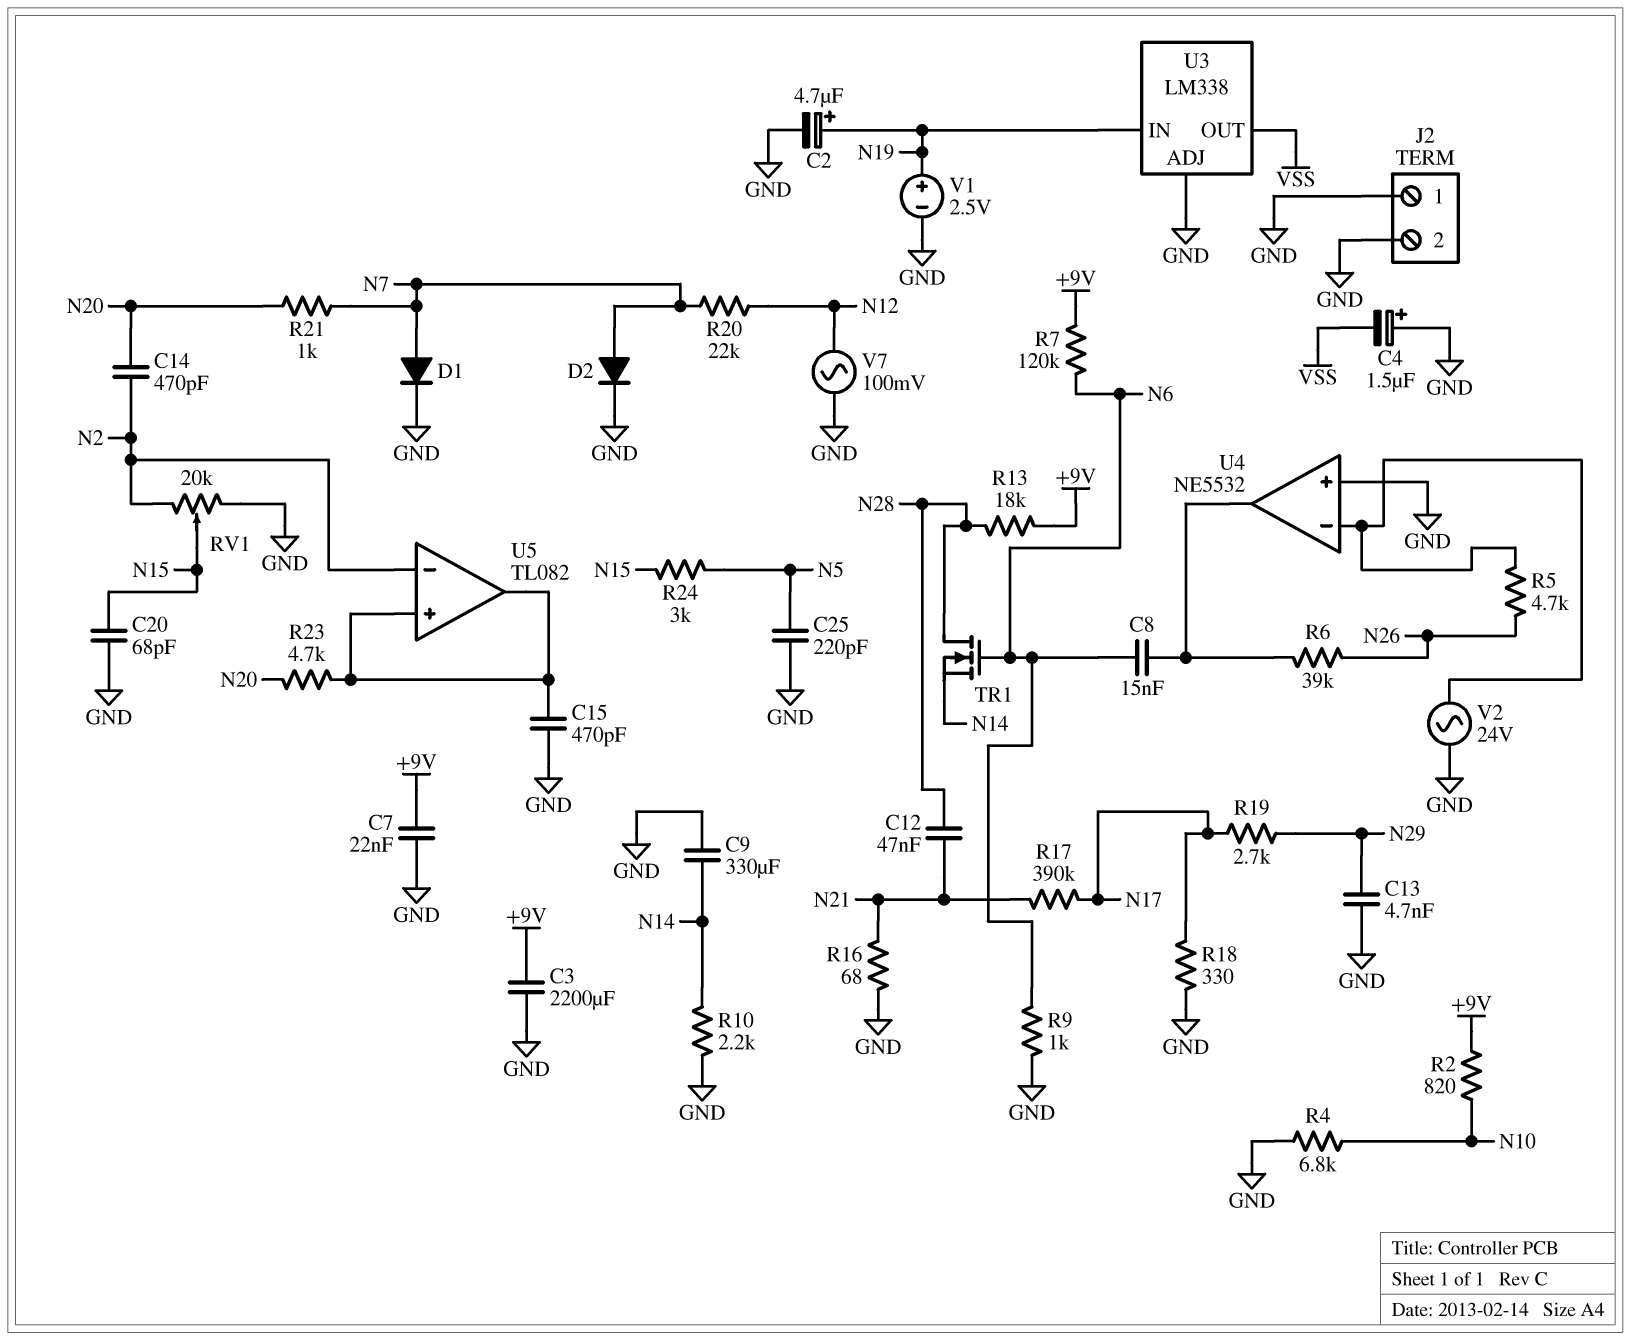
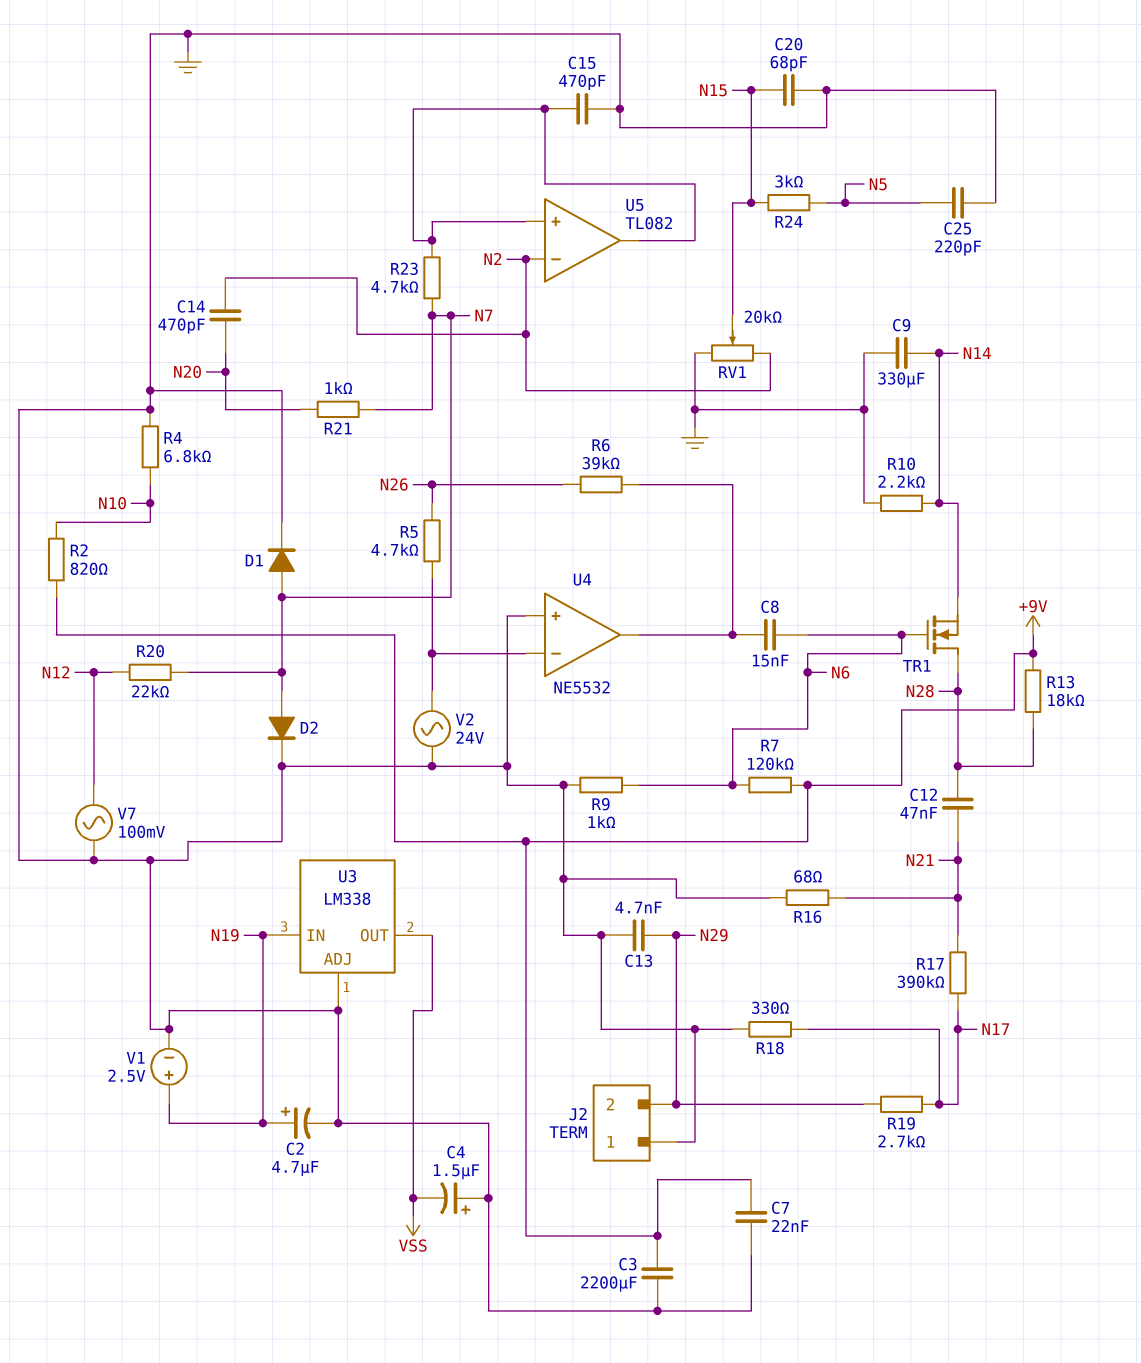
J2 pin 2: GND -> N29
R23: 4.7k (N20, U5/in+) -> 4.7k (N7, U5/in+)

